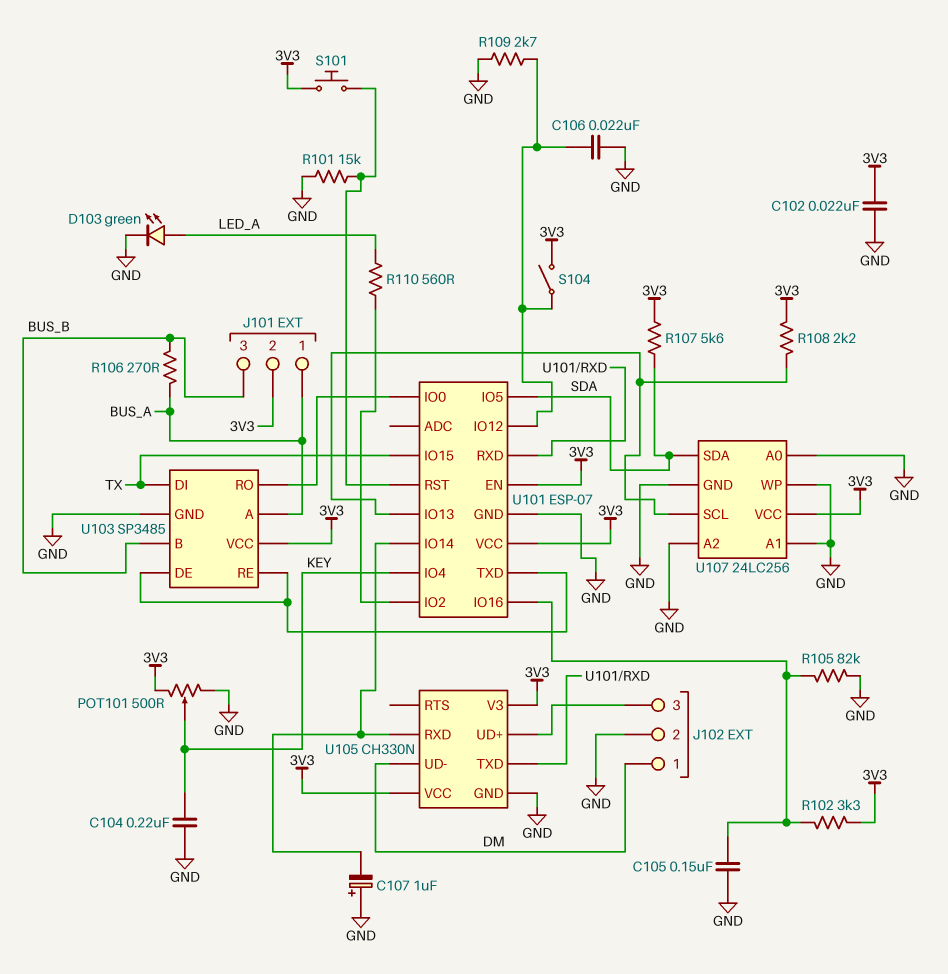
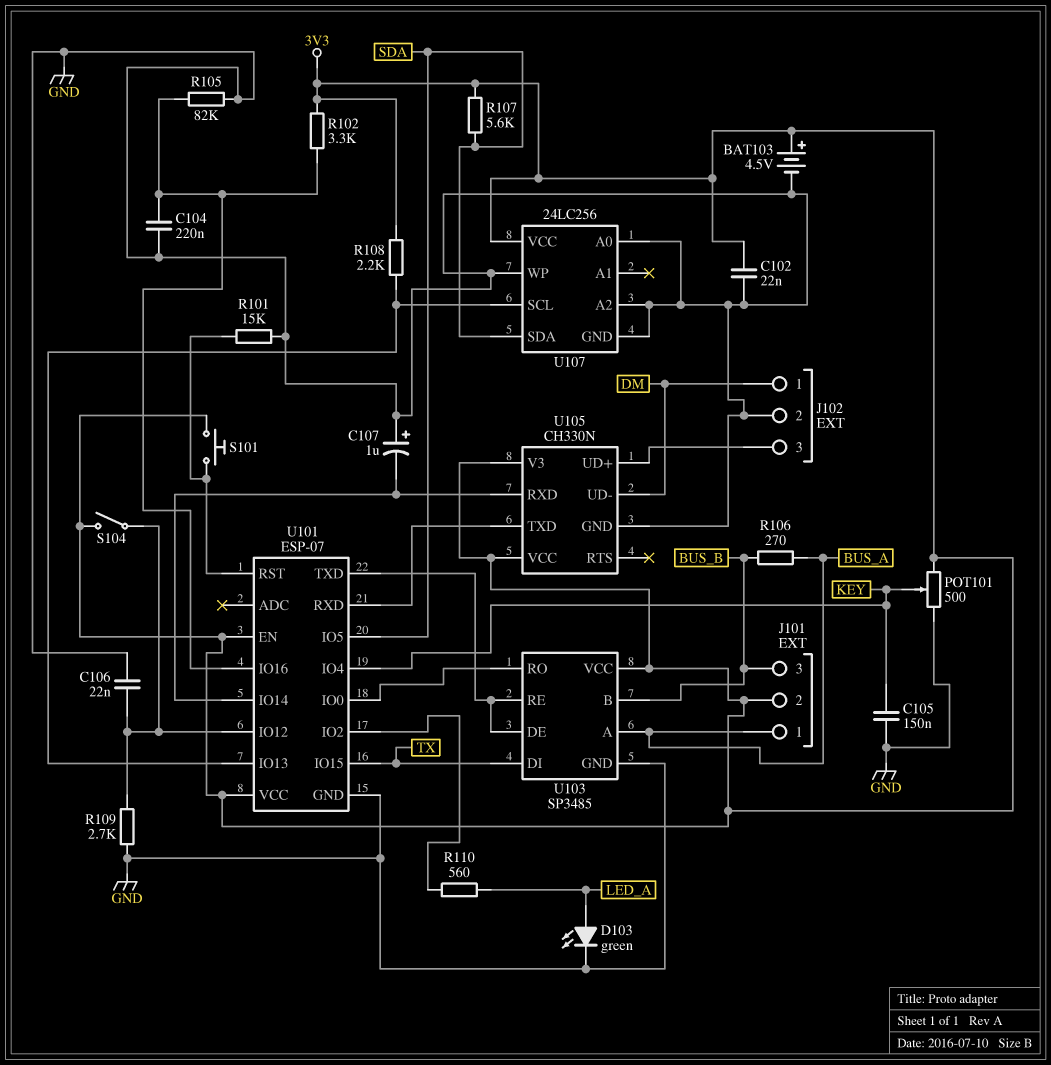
BAT103: none -> 4.5V (plus 3V3, minus GND)
C104: 220nF (GND, KEY) -> 220nF (GND, U101/IO16)
C105: 150nF (GND, U101/IO16) -> 150nF (GND, KEY)
U107 pin A1: GND -> none

